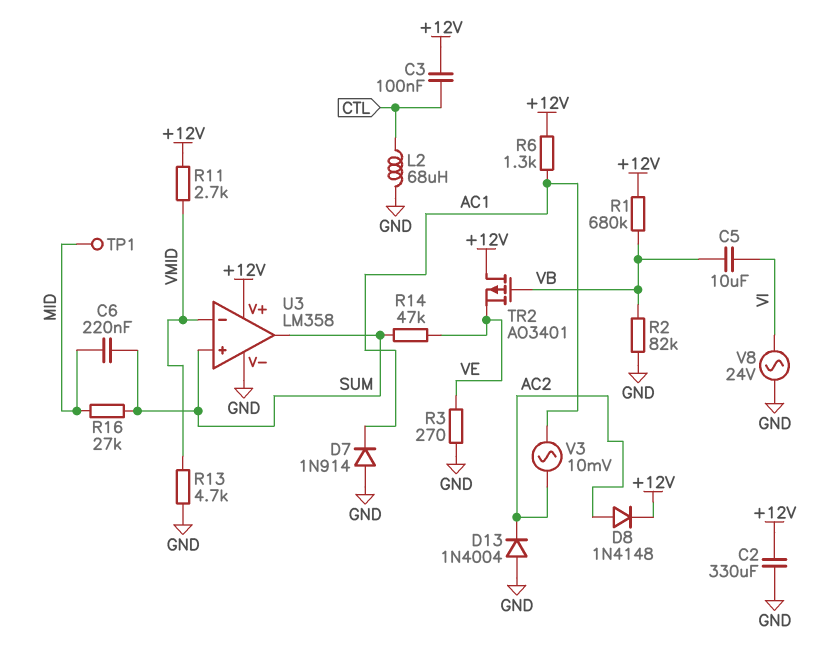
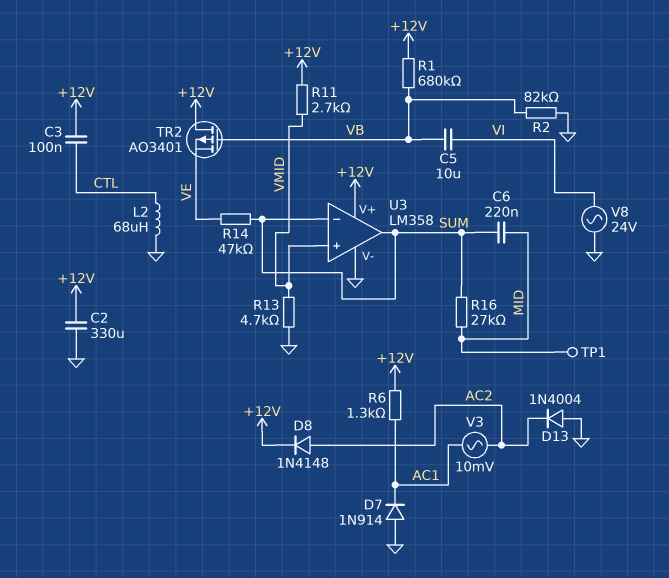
R3: 270 (GND, VE) -> none
U3 pin in+: SUM -> VMID
U3 pin in-: VMID -> SUM

